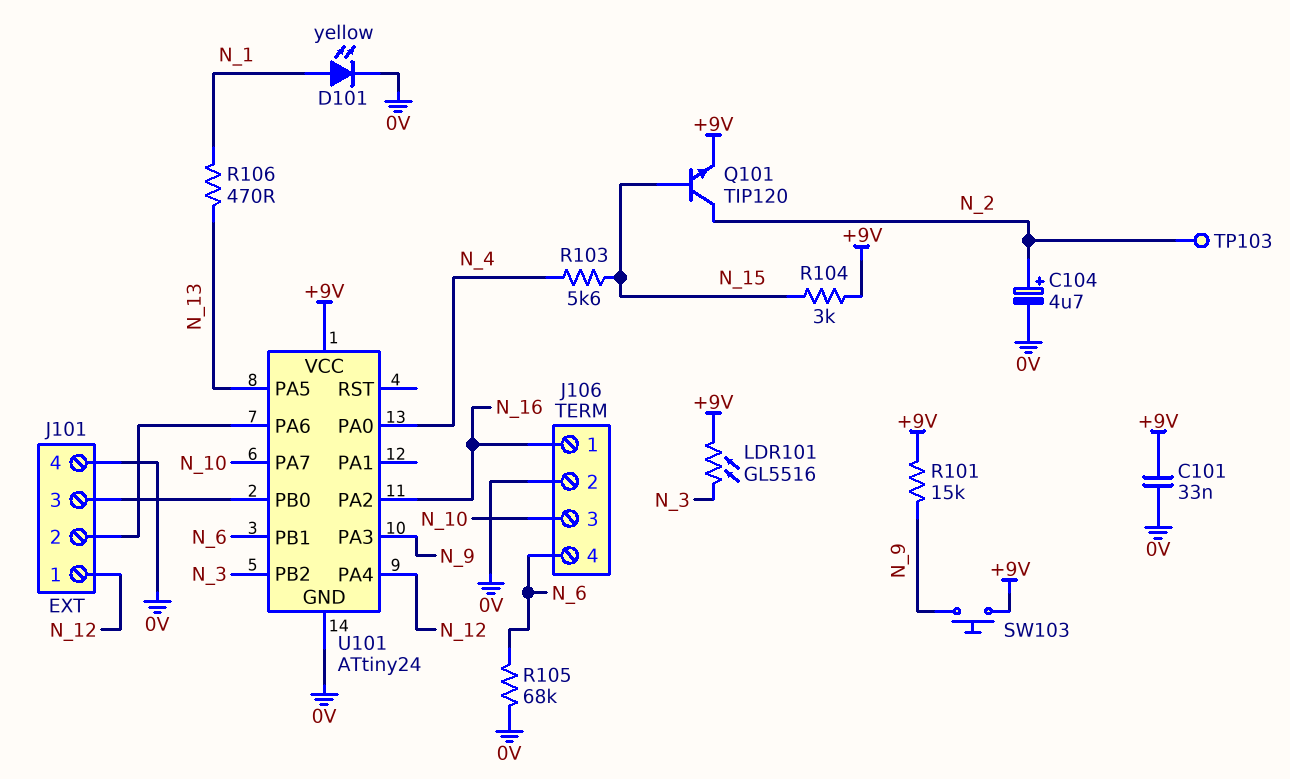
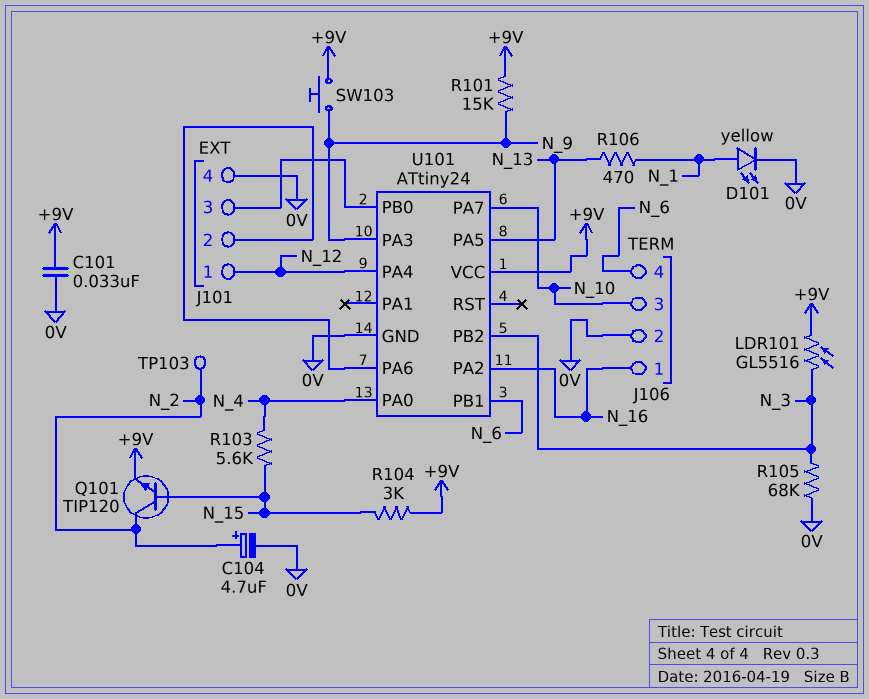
R105: 68k (0V, N_6) -> 68k (0V, N_3)

